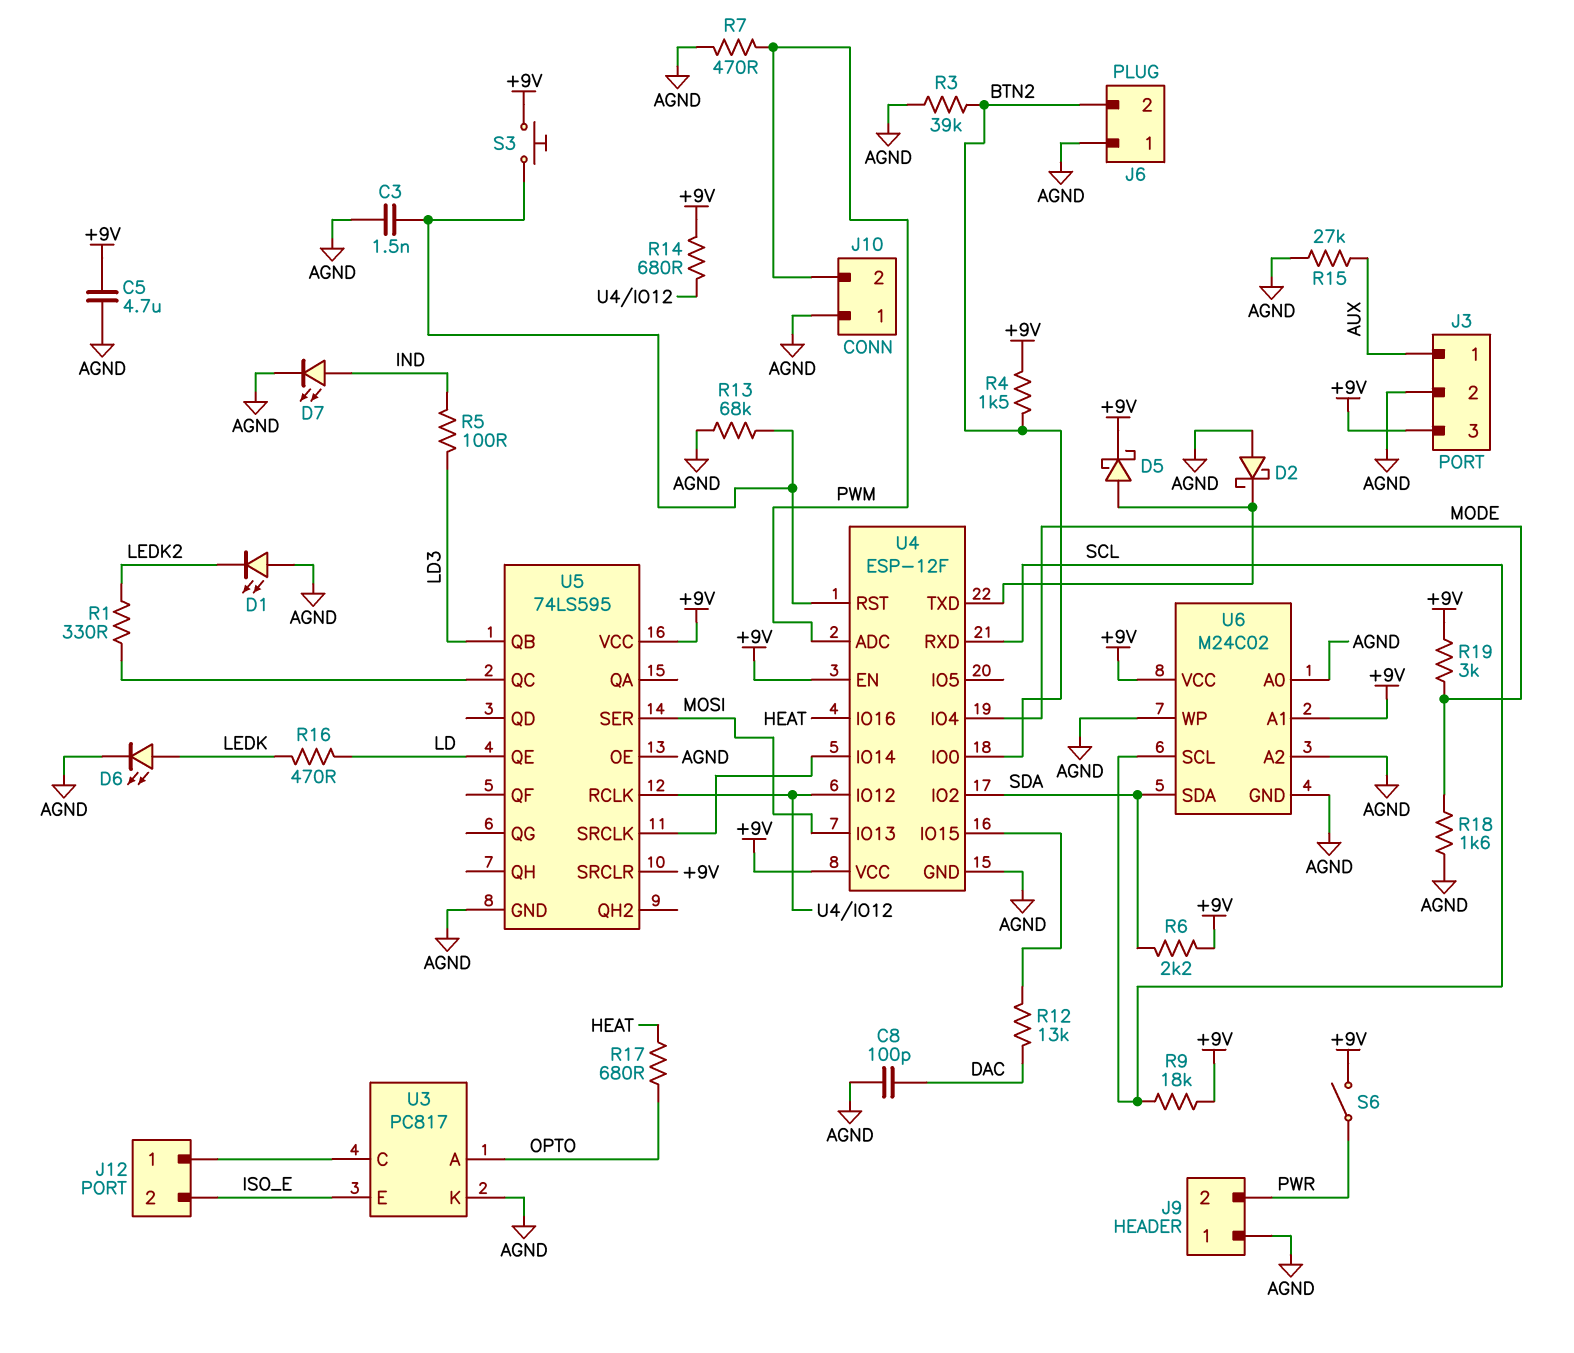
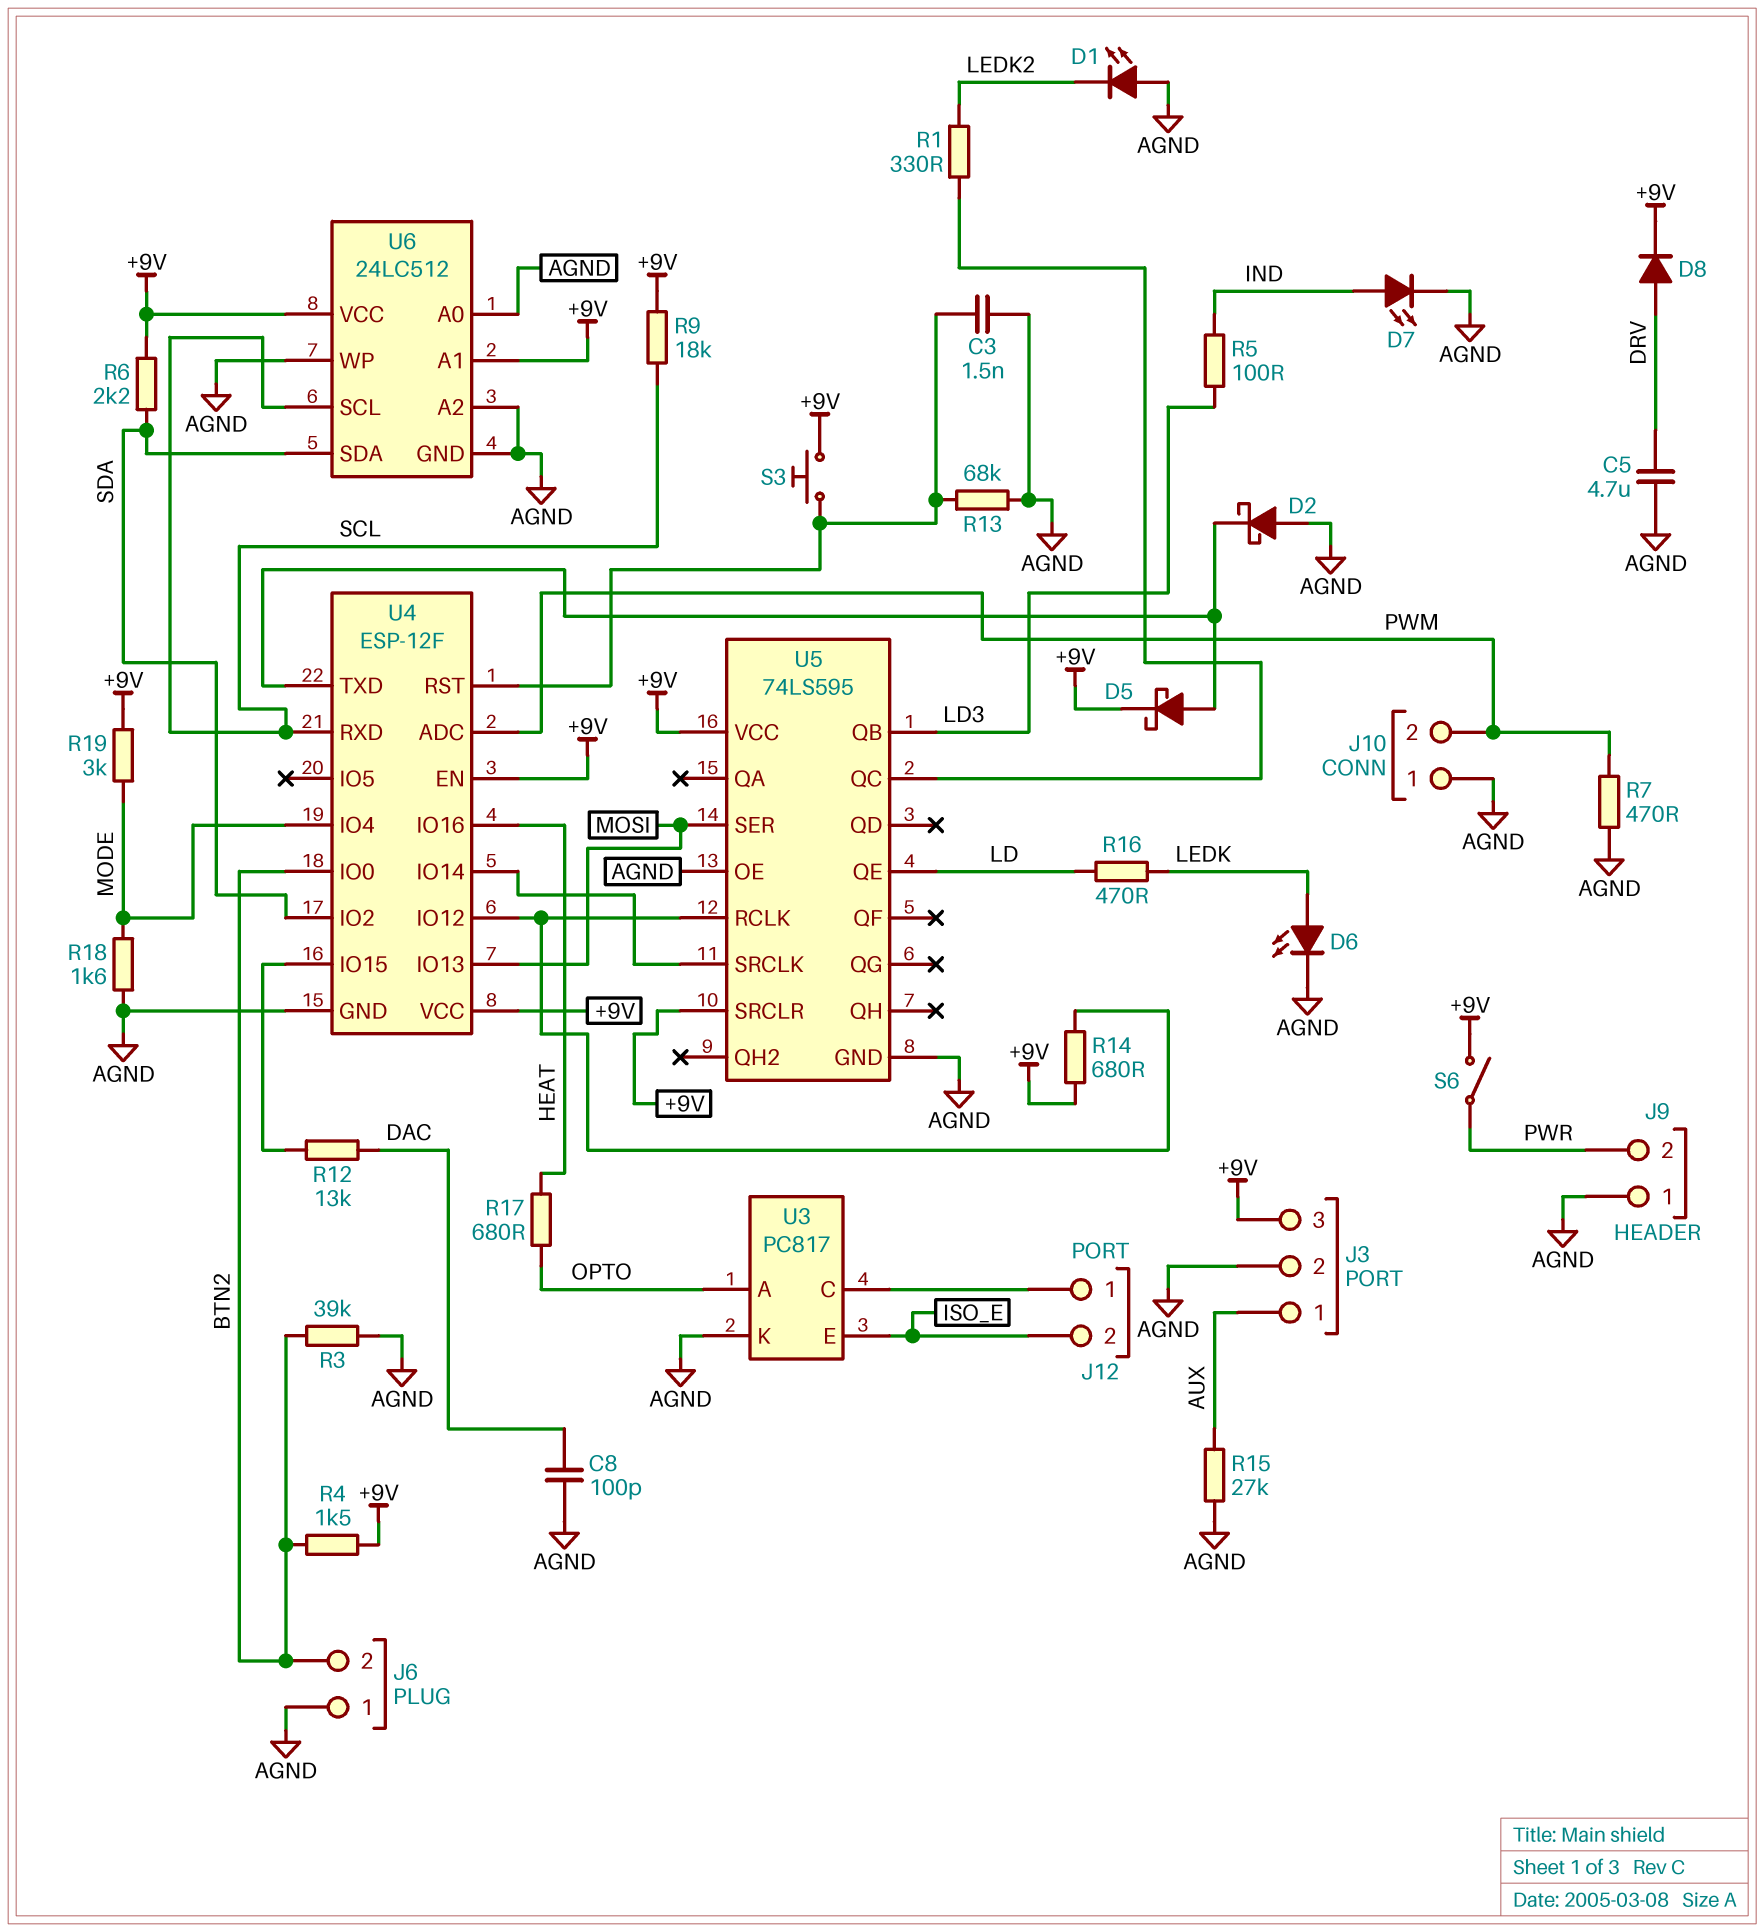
C5: 4.7uF (+9V, AGND) -> 4.7uF (AGND, DRV)
D8: none -> diode (A DRV, K +9V)
U6: M24C02 -> 24LC512

